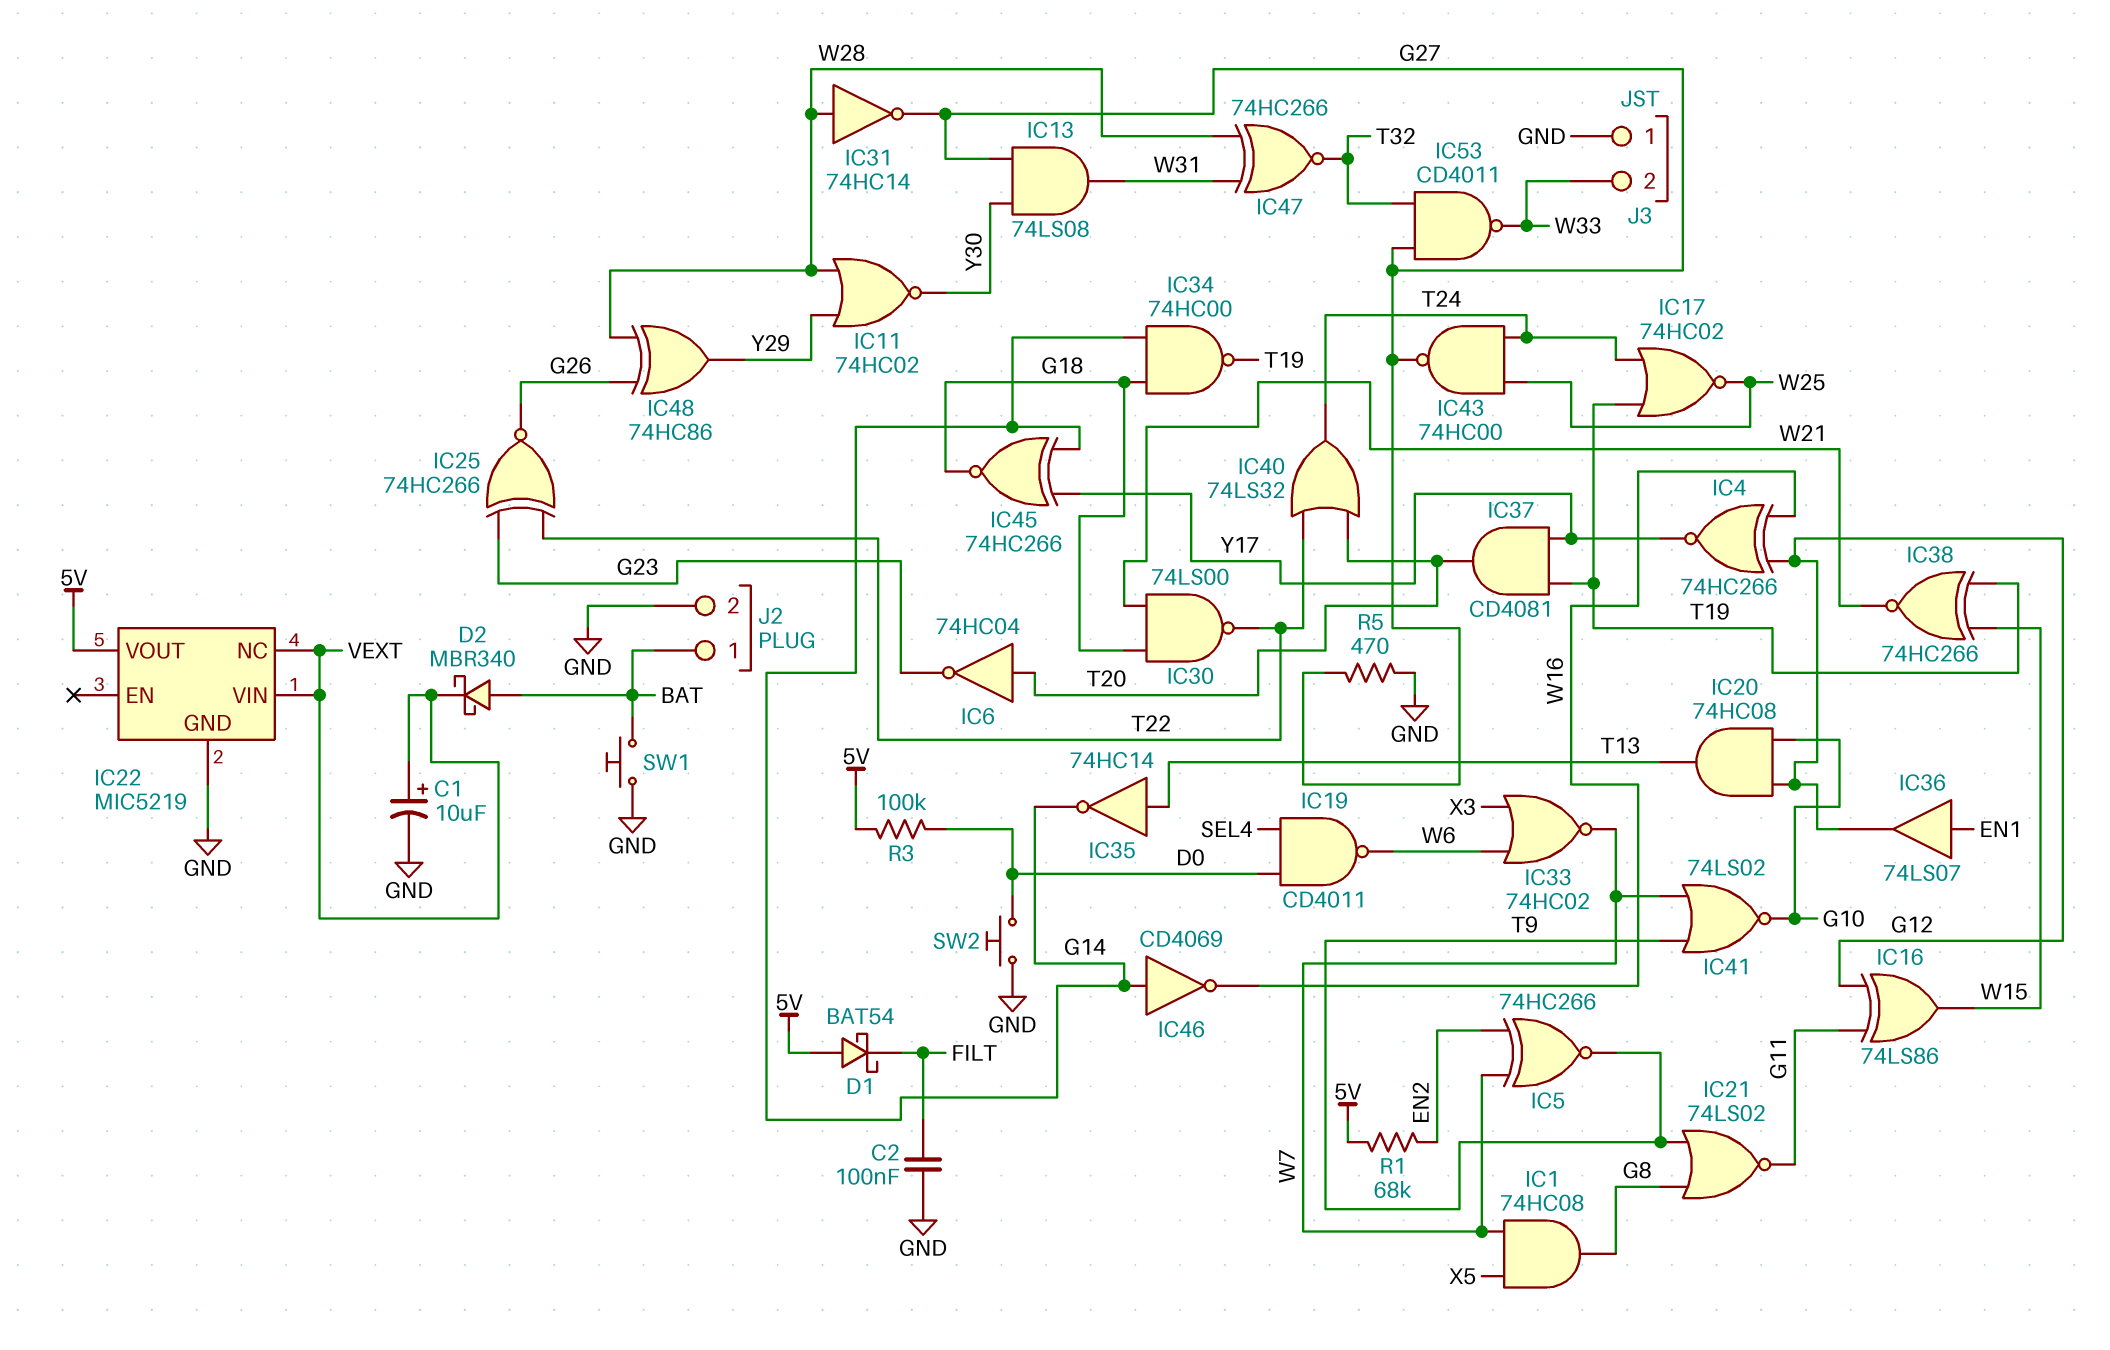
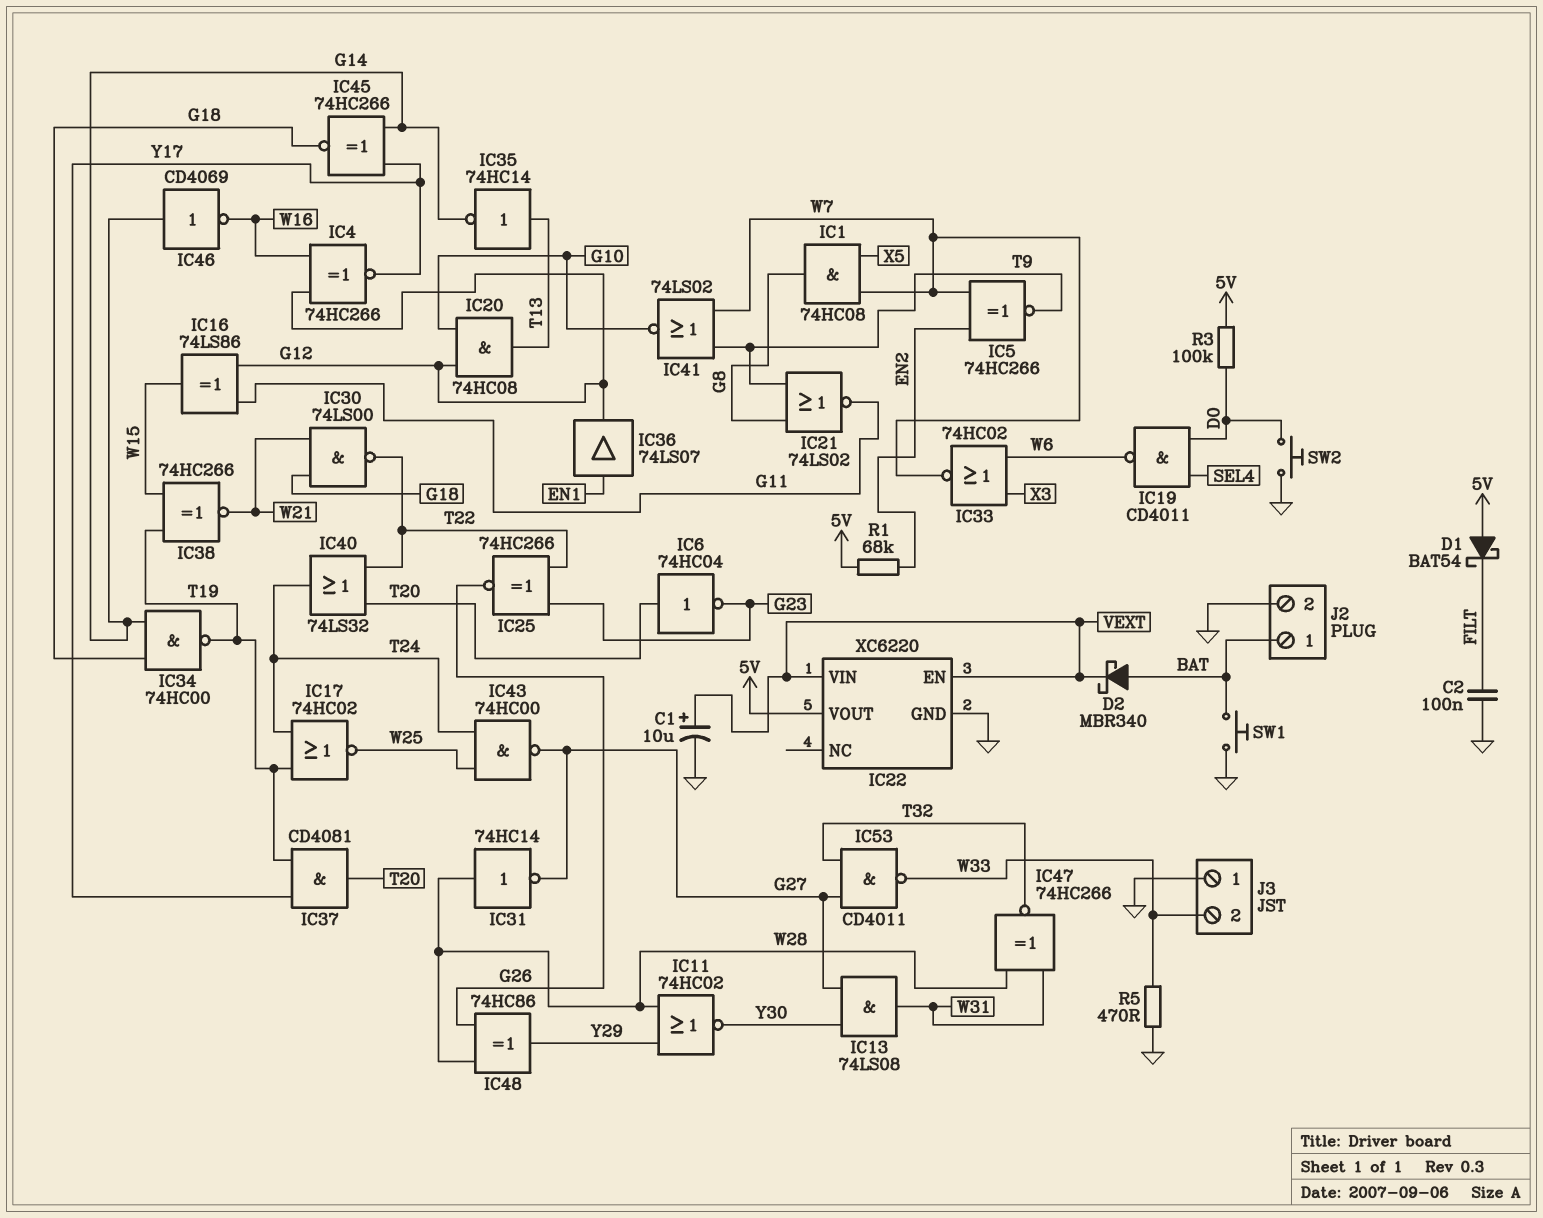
IC22: MIC5219 -> XC6220
IC22 pin EN: none -> VEXT
IC22 pin NC: VEXT -> none
R5: 470 (G27, GND) -> 470 (GND, W33)

